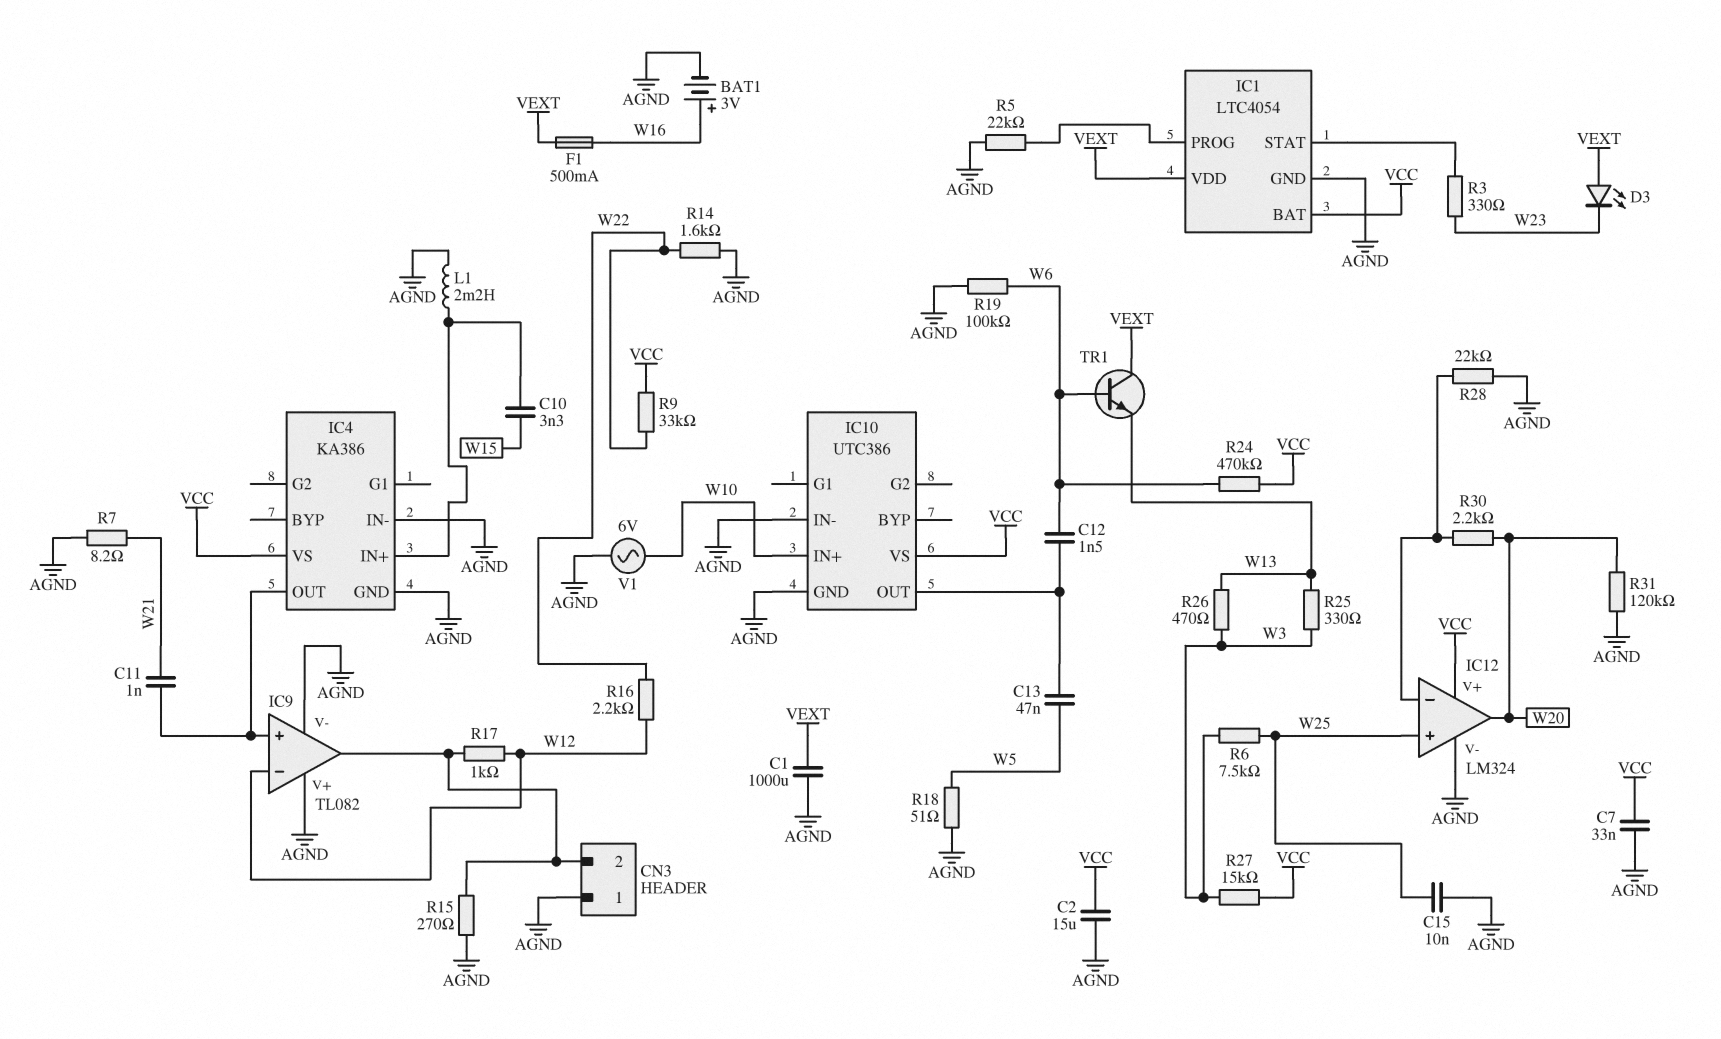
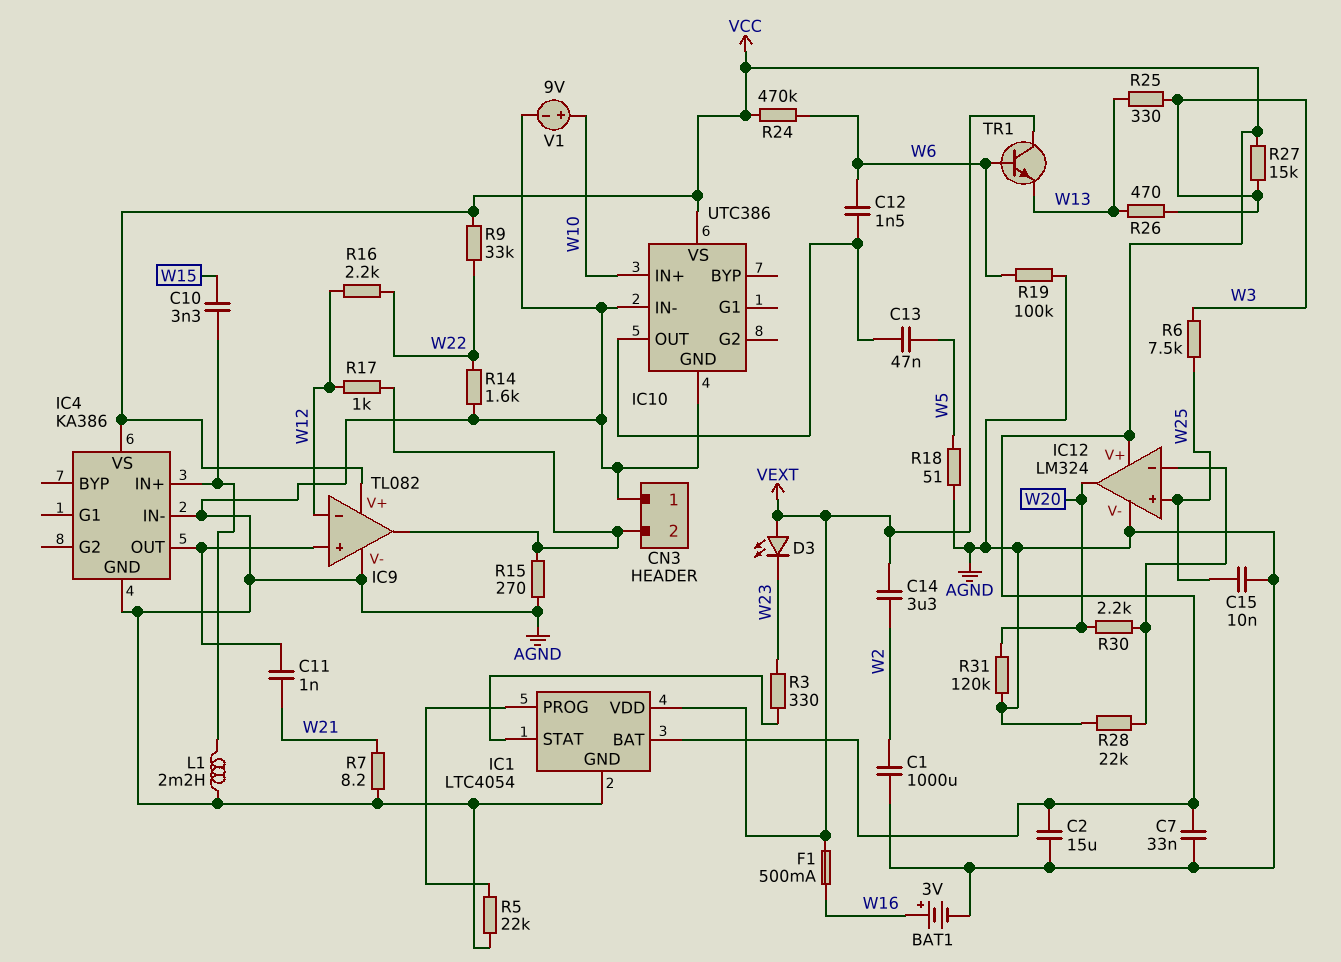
C1: 1000uF (AGND, VEXT) -> 1000uF (AGND, W2)
C14: none -> 3.3uF (VEXT, W2)
IC9 pin V+: AGND -> VCC
V1: AC 6V (AGND, W10) -> 9V (plus W10, minus AGND)

